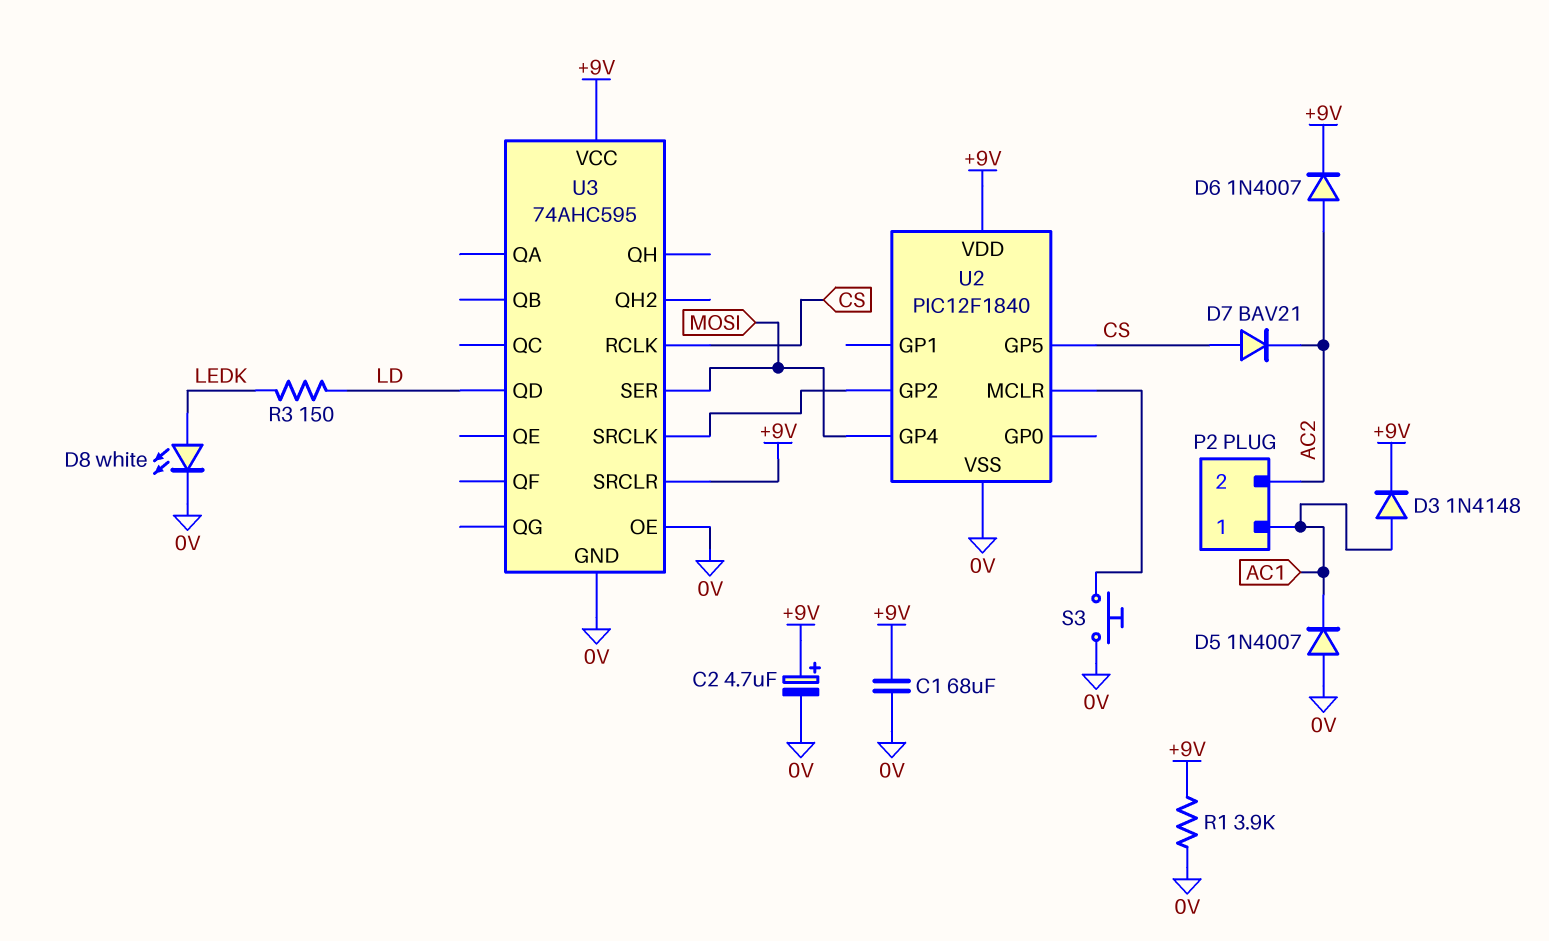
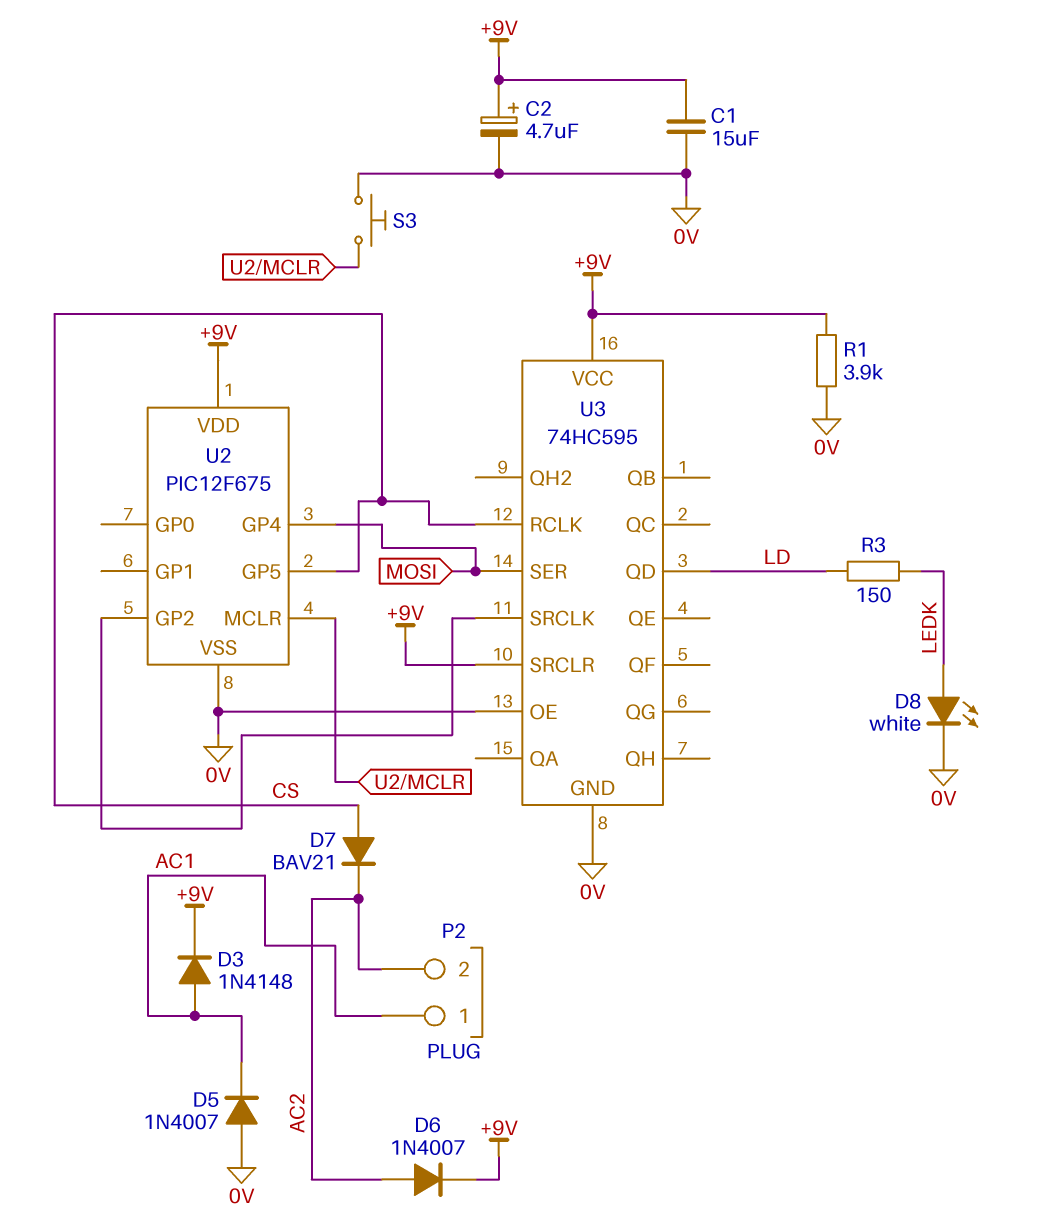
C1: 68uF (+9V, 0V) -> 15uF (+9V, 0V)
U2: PIC12F1840 -> PIC12F675
U3: 74AHC595 -> 74HC595

